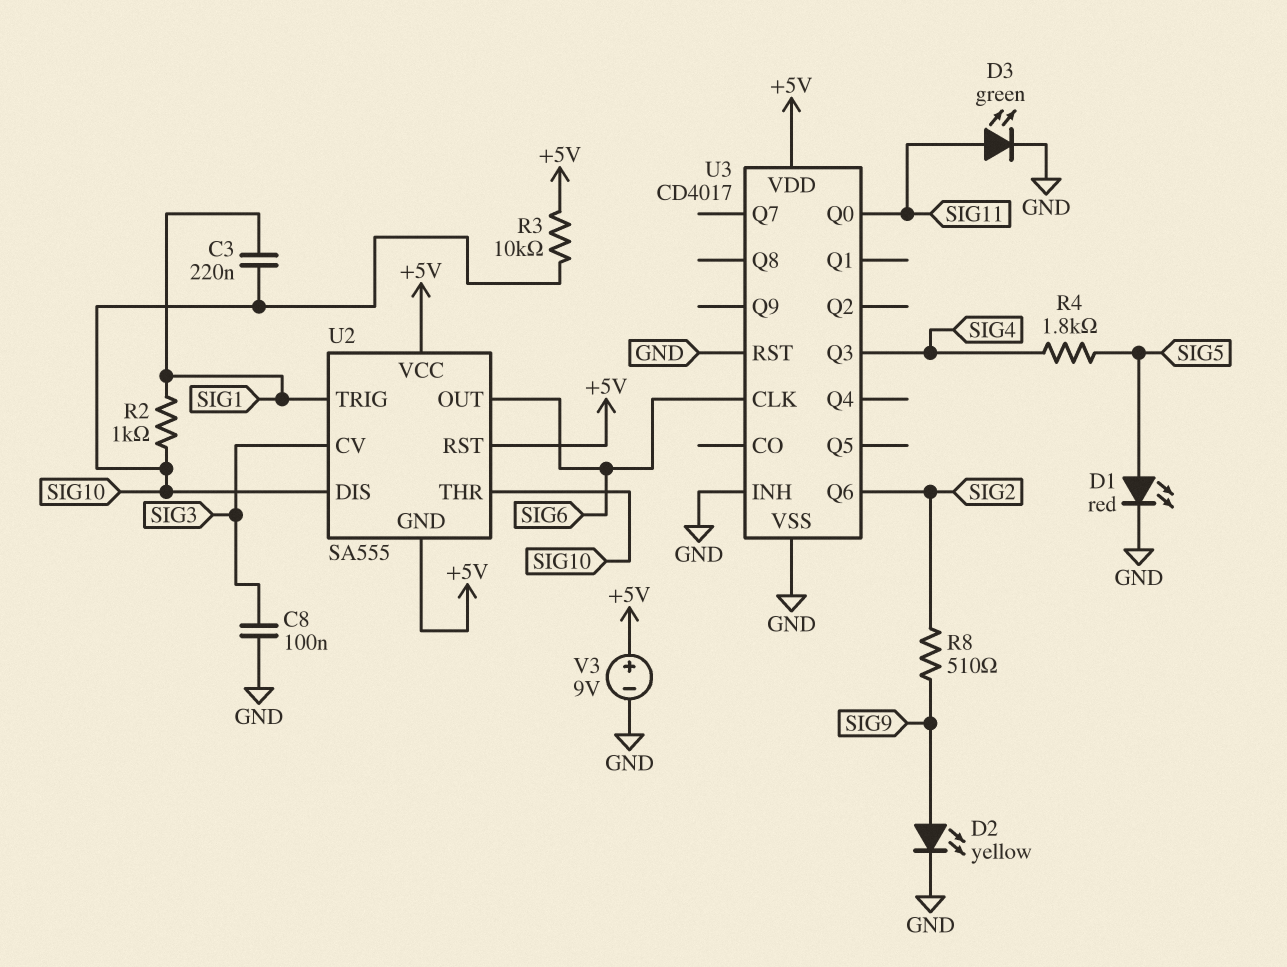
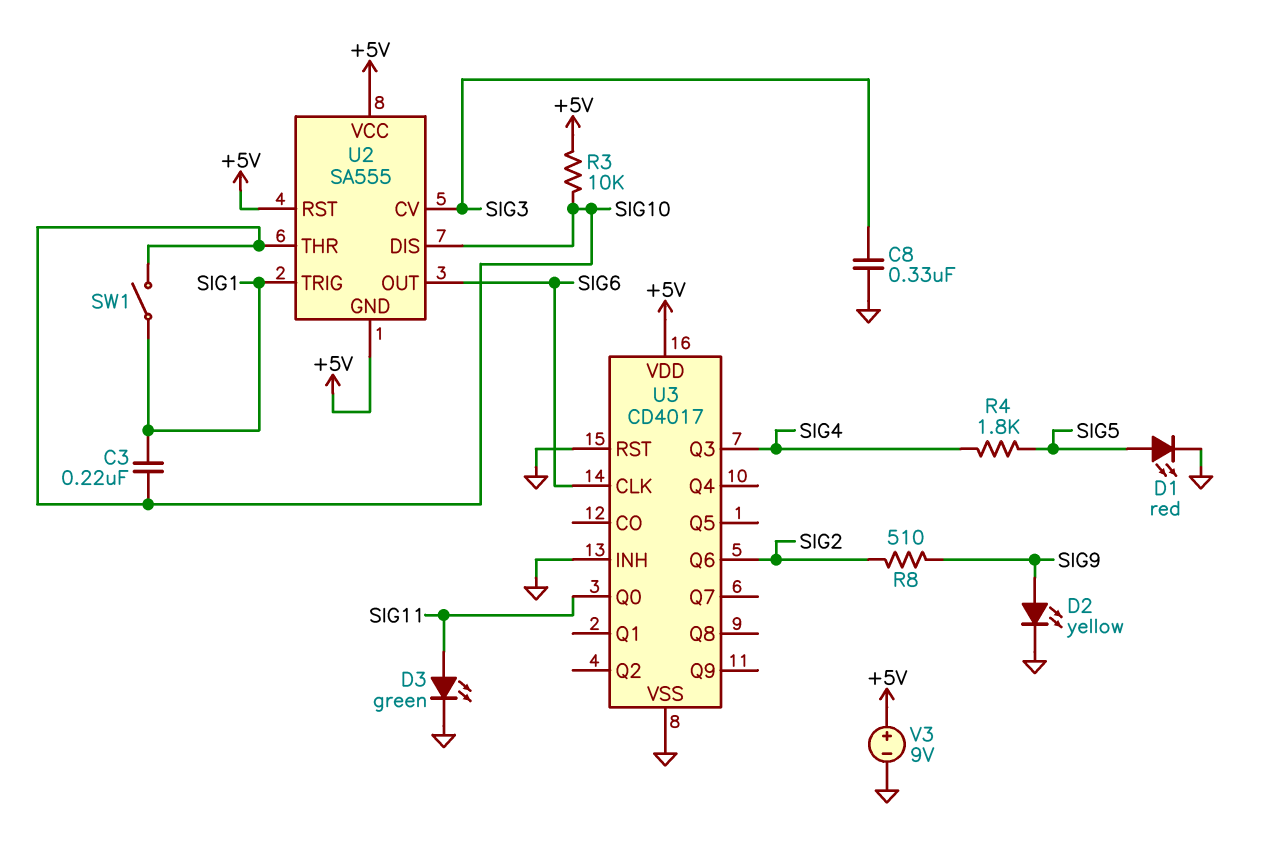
C8: 100nF (GND, SIG3) -> 330nF (GND, SIG3)
R2: 1k (SIG1, SIG10) -> none
SW1: none -> switch (SIG1, SIG10)

